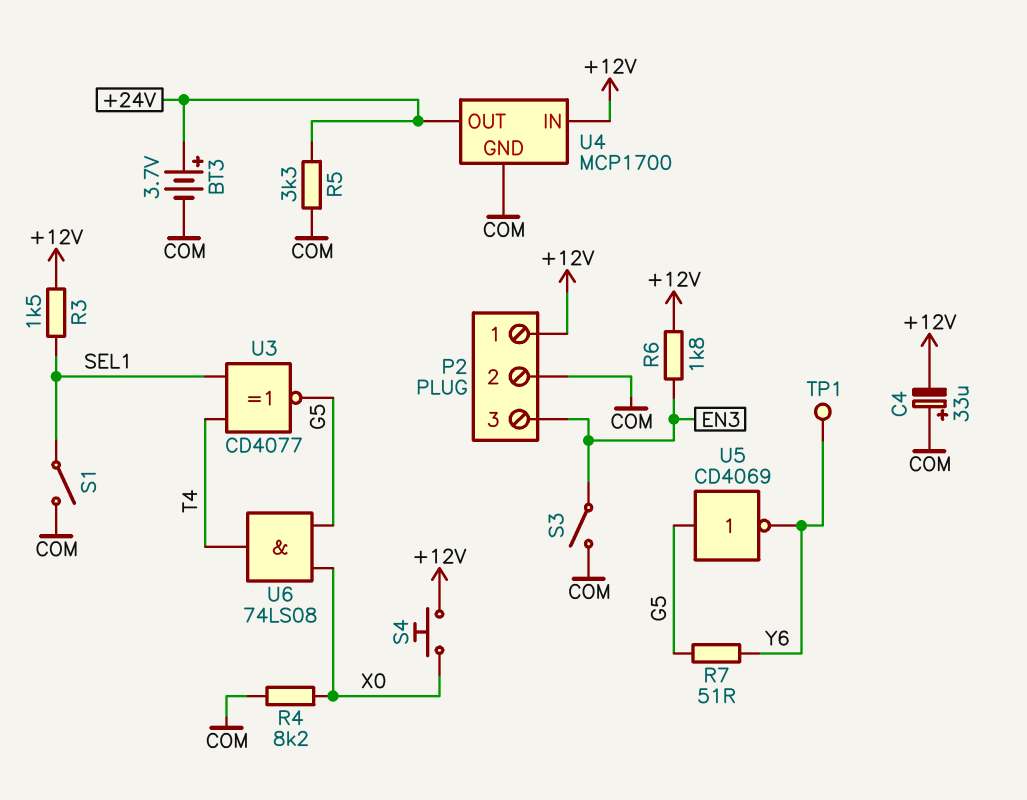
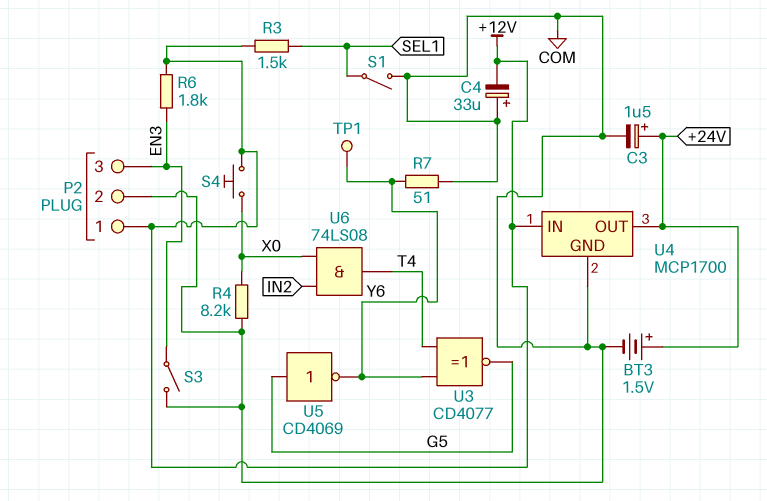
BT3: 3.7V (plus +24V, minus COM) -> 1.5V (plus +24V, minus COM)
C3: none -> 1.5uF (plus +24V, minus COM)
R5: 3.3k (+24V, COM) -> none
R7: 51 (G5, Y6) -> 51 (COM, Y6)
U3: XNOR CD4077 (in SEL1, in T4, out G5) -> XNOR CD4077 (in T4, in Y6, out G5)
U6: AND 74LS08 (in G5, in X0, out T4) -> AND 74LS08 (in IN2, in X0, out T4)

